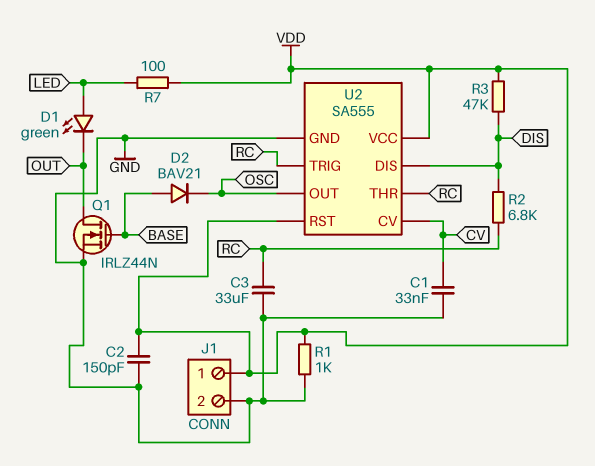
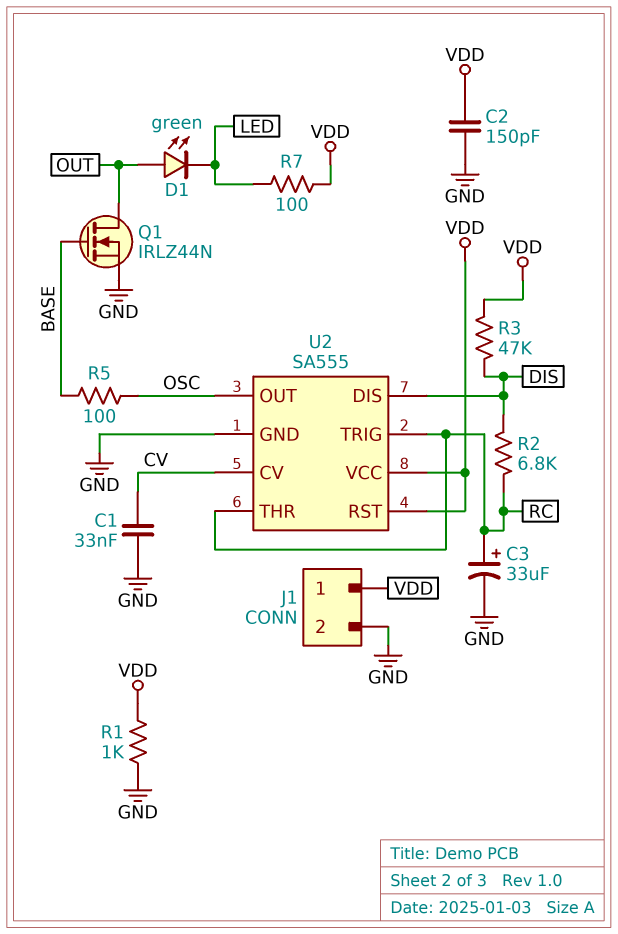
C3: 33uF (GND, RC) -> 33uF (plus RC, minus GND)
D1: LED green (A LED, K OUT) -> LED green (A OUT, K LED)
D2: diode BAV21 (A BASE, K OSC) -> none
R5: none -> 100 (BASE, OSC)

